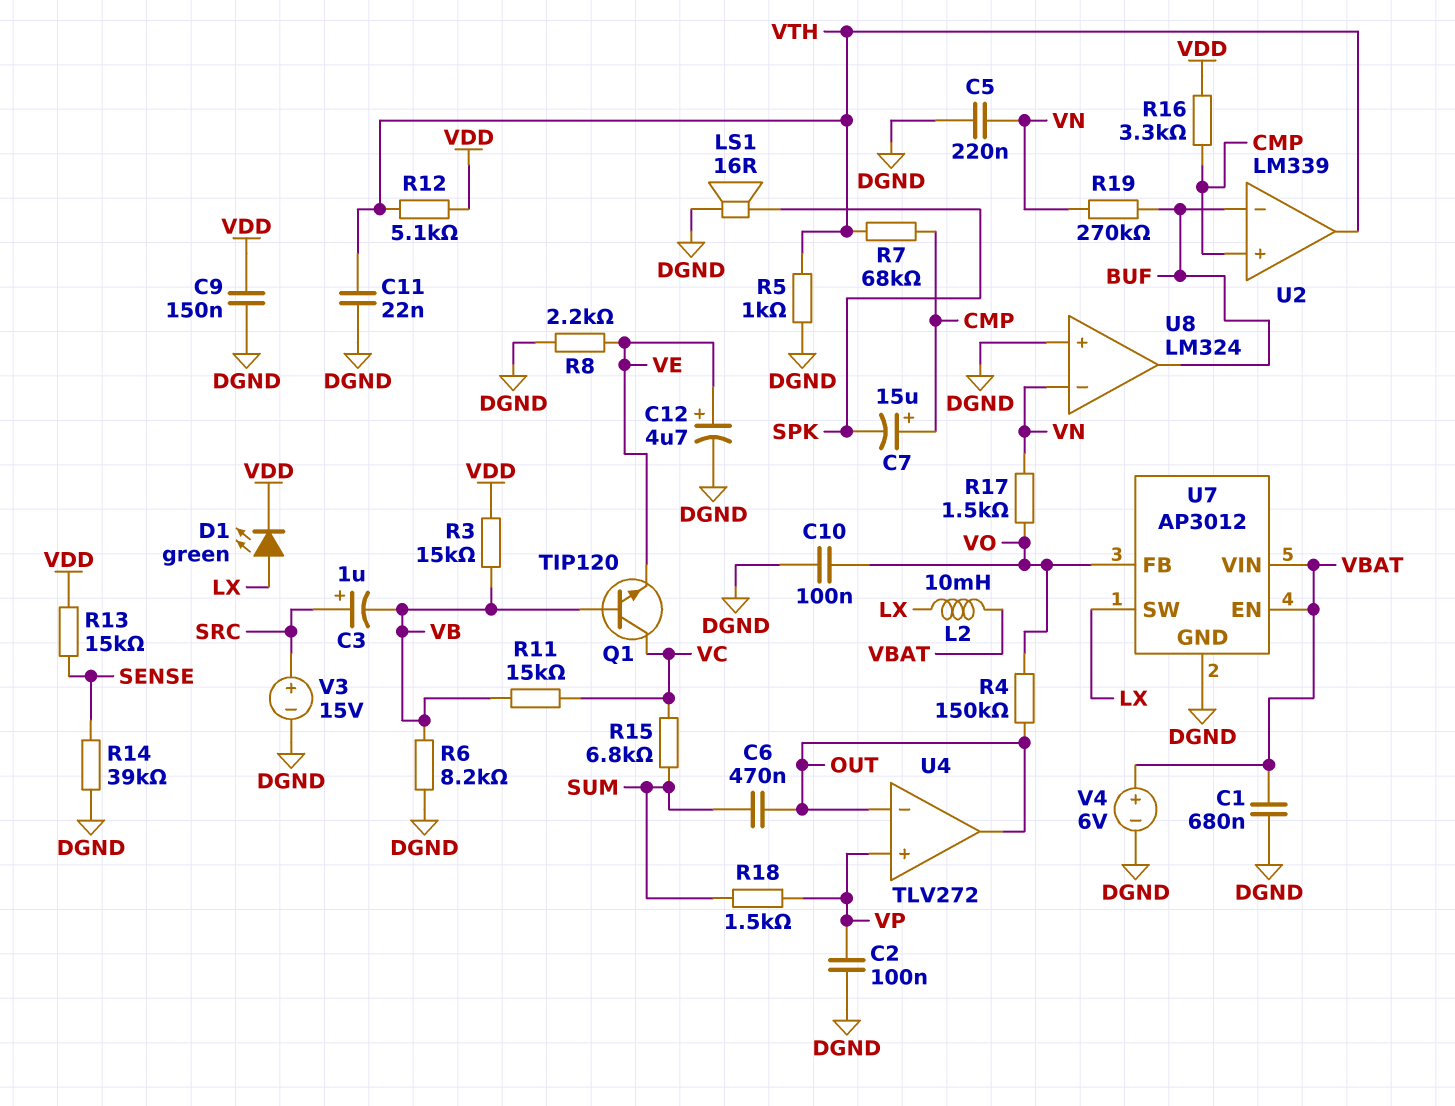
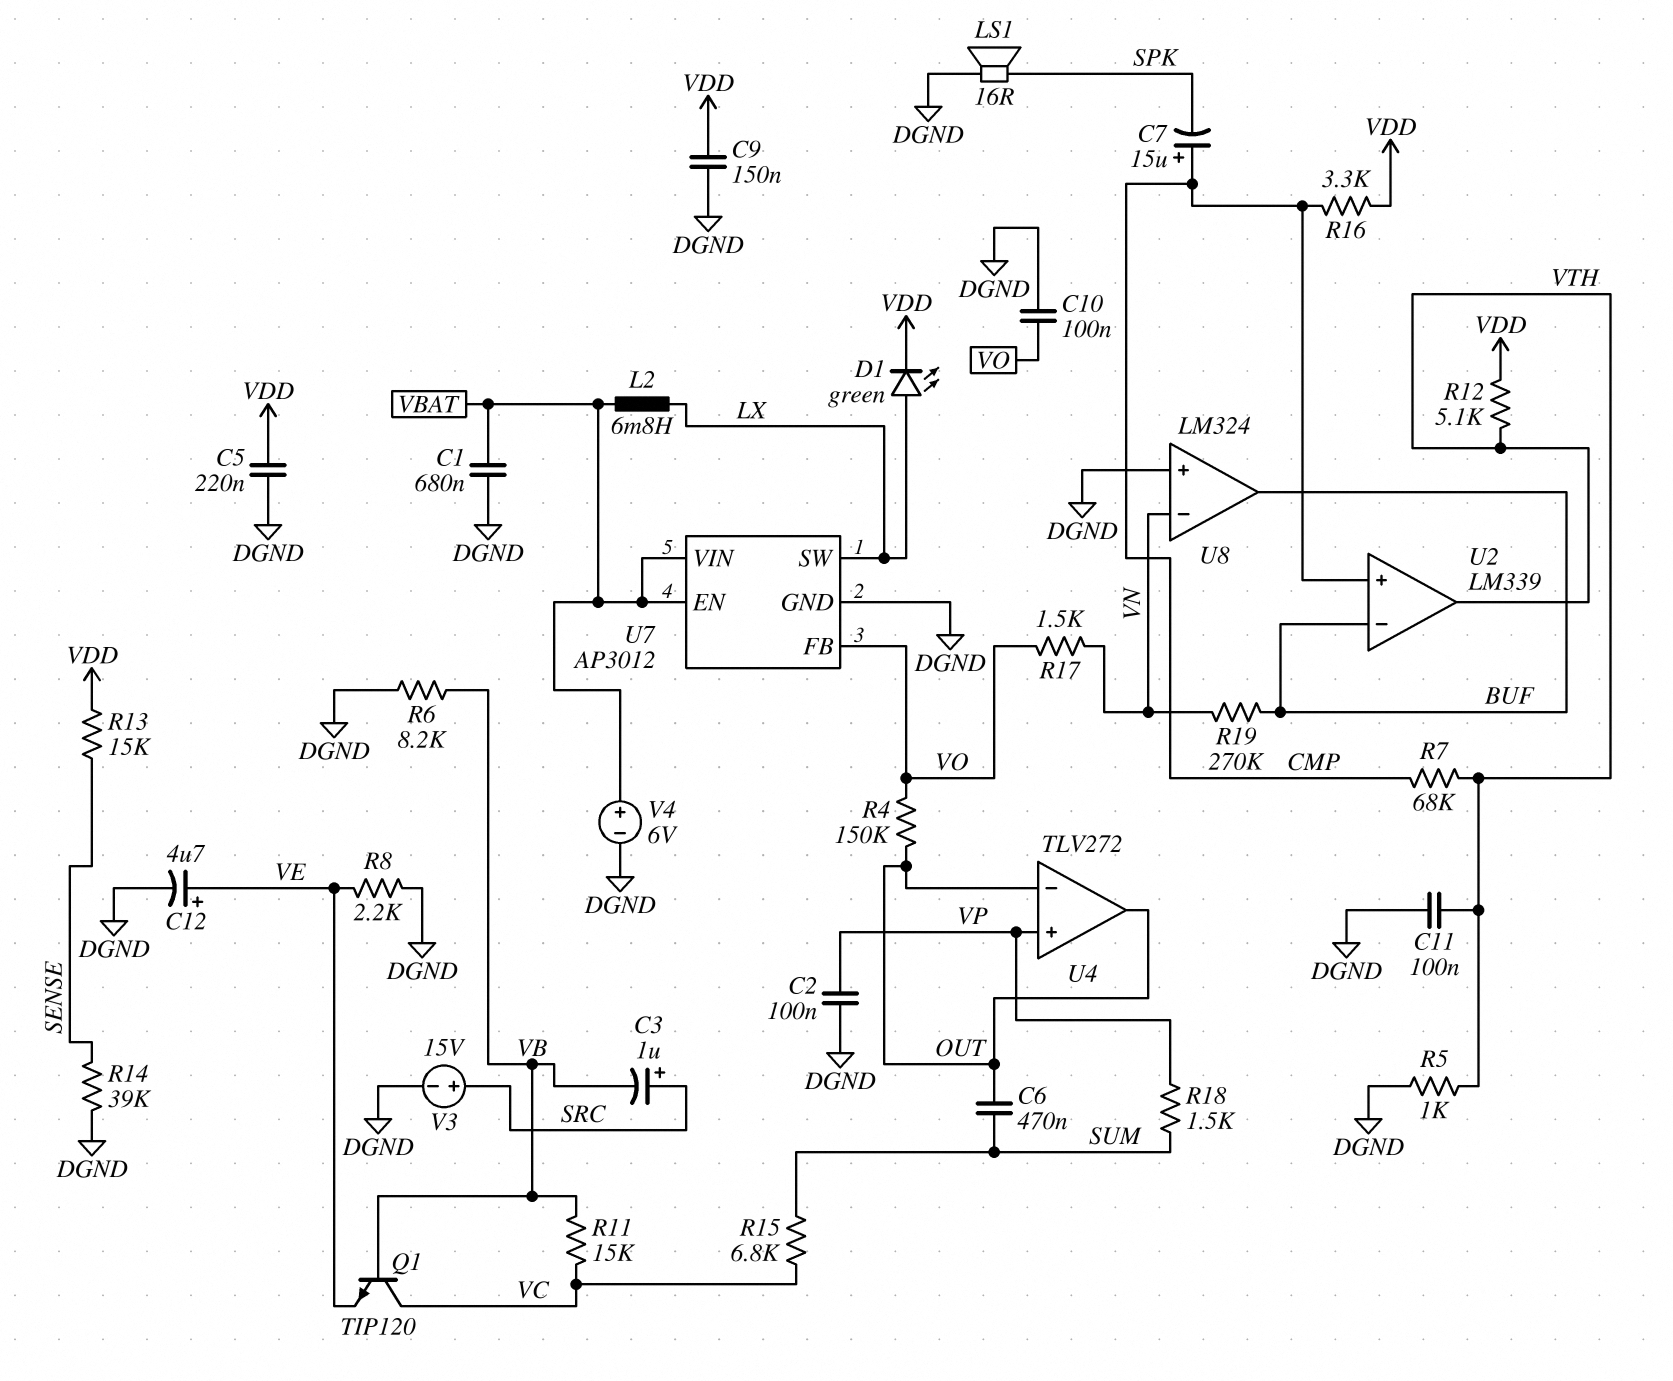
C5: 220nF (DGND, VN) -> 220nF (DGND, VDD)
C11: 22nF (DGND, VTH) -> 100nF (DGND, VTH)
L2: 10mH (LX, VBAT) -> 6.8mH (LX, VBAT)
R3: 15k (VB, VDD) -> none

